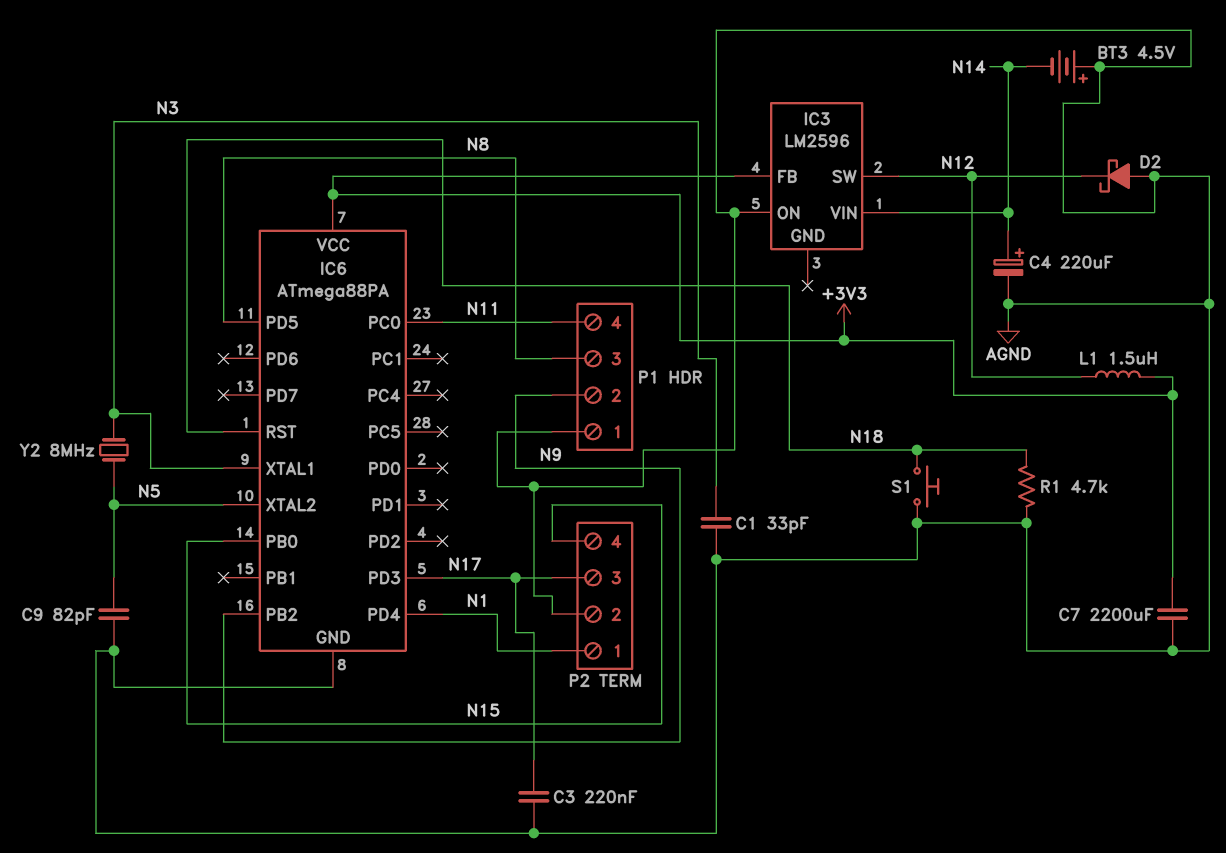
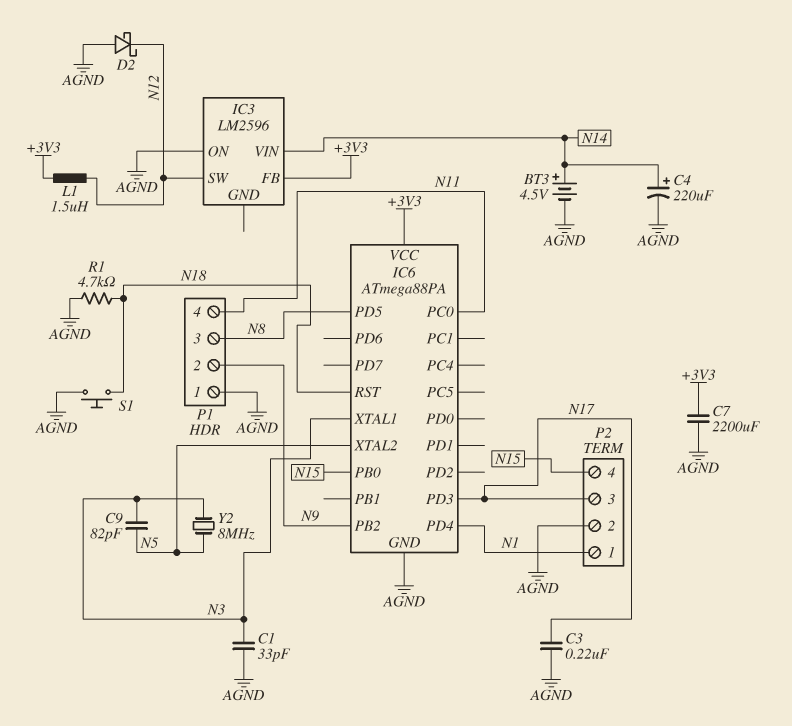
BT3: 4.5V (plus AGND, minus N14) -> 4.5V (plus N14, minus AGND)
C9: 82pF (AGND, N5) -> 82pF (N3, N5)

